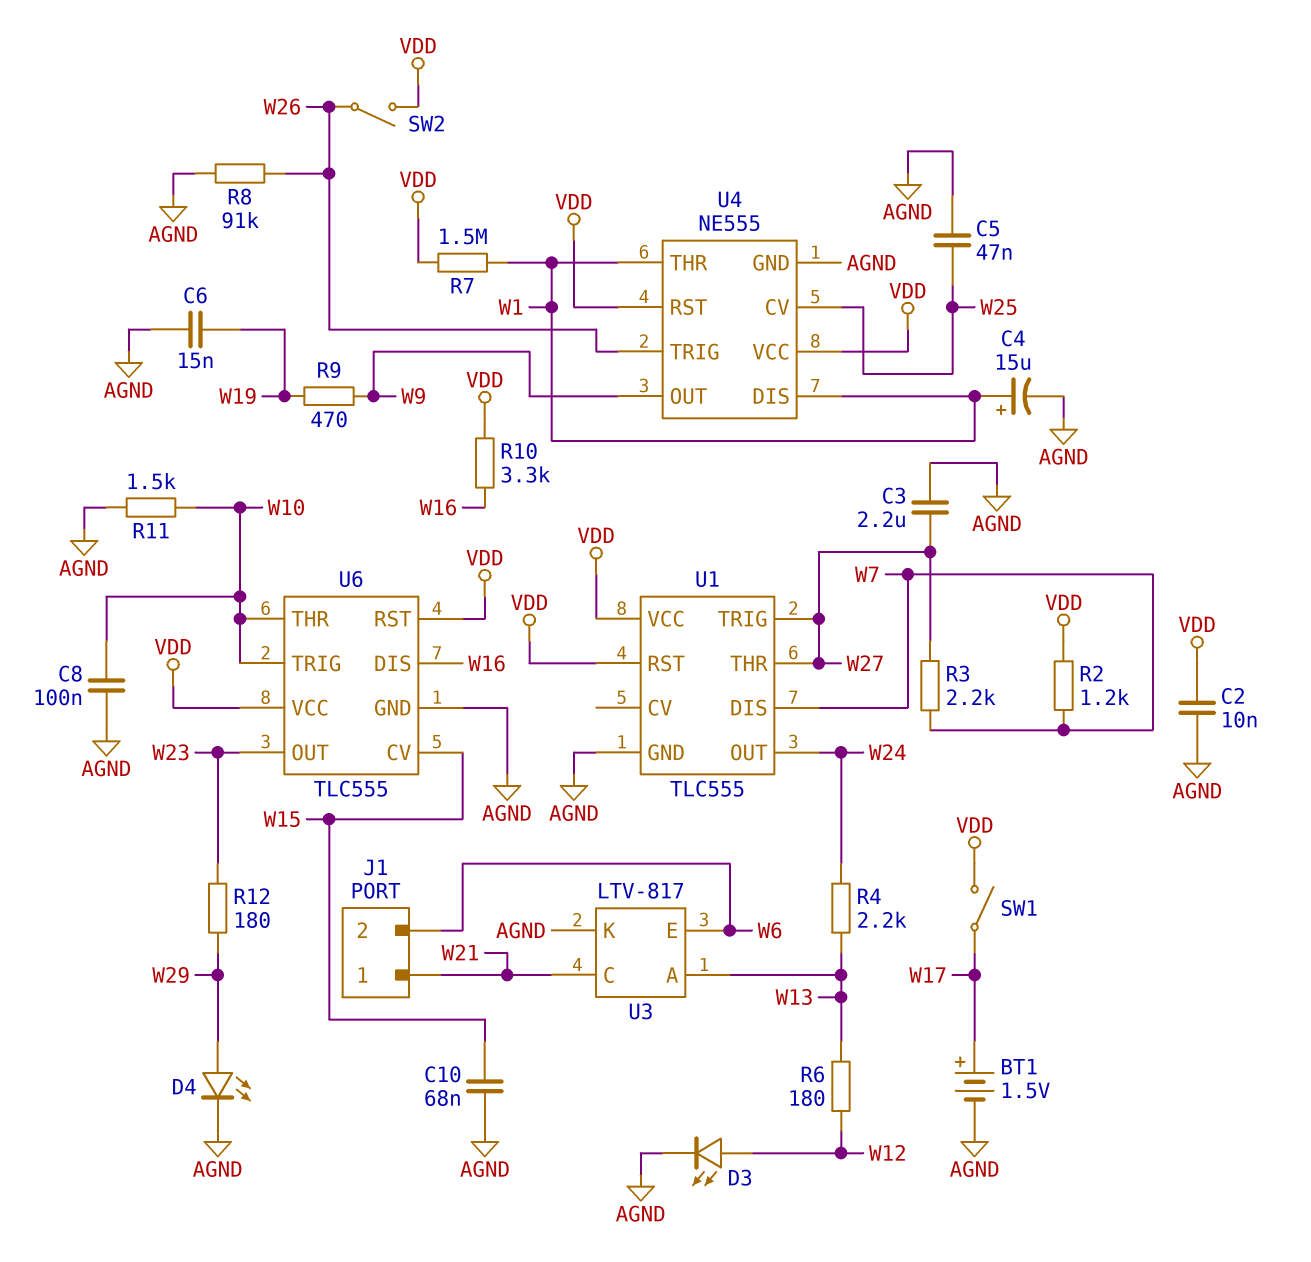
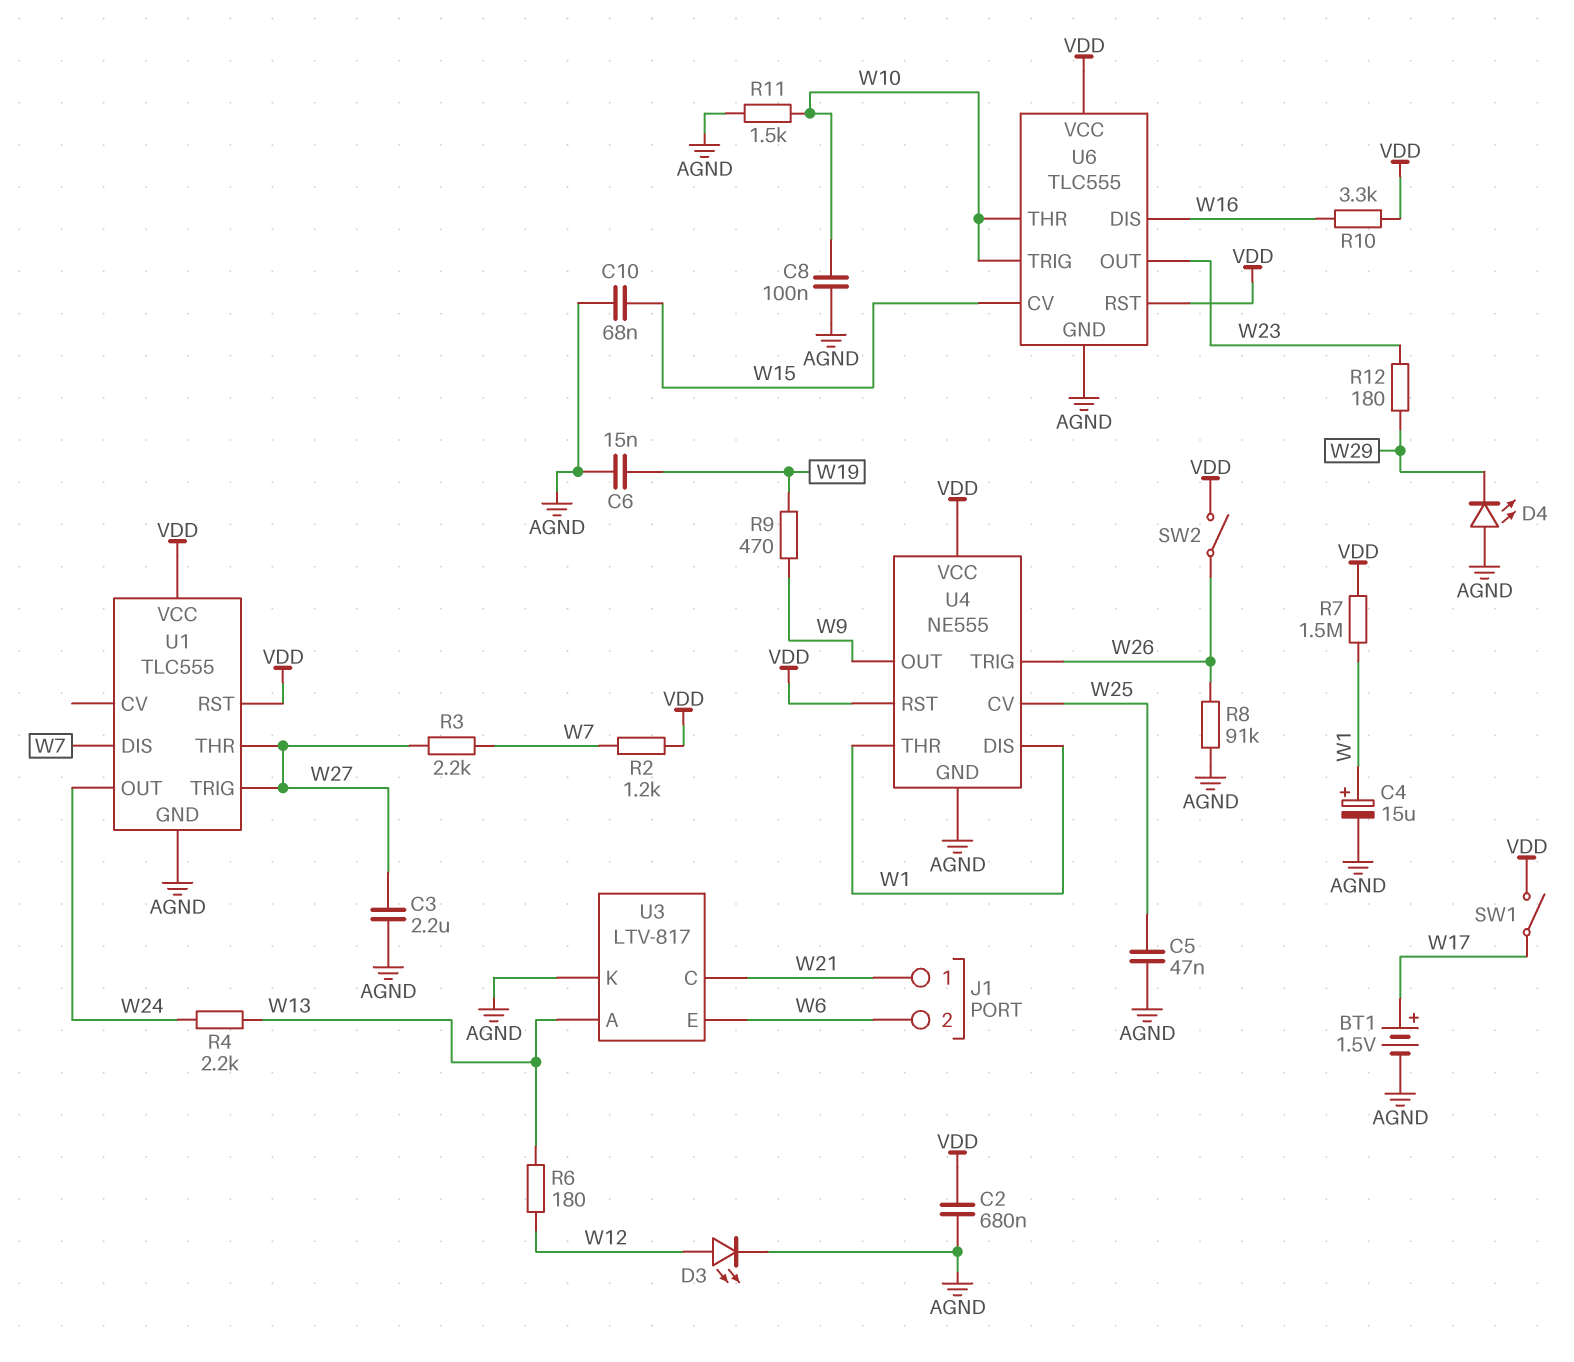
C2: 10nF (AGND, VDD) -> 680nF (AGND, VDD)
D4: LED (A W29, K AGND) -> LED (A AGND, K W29)

